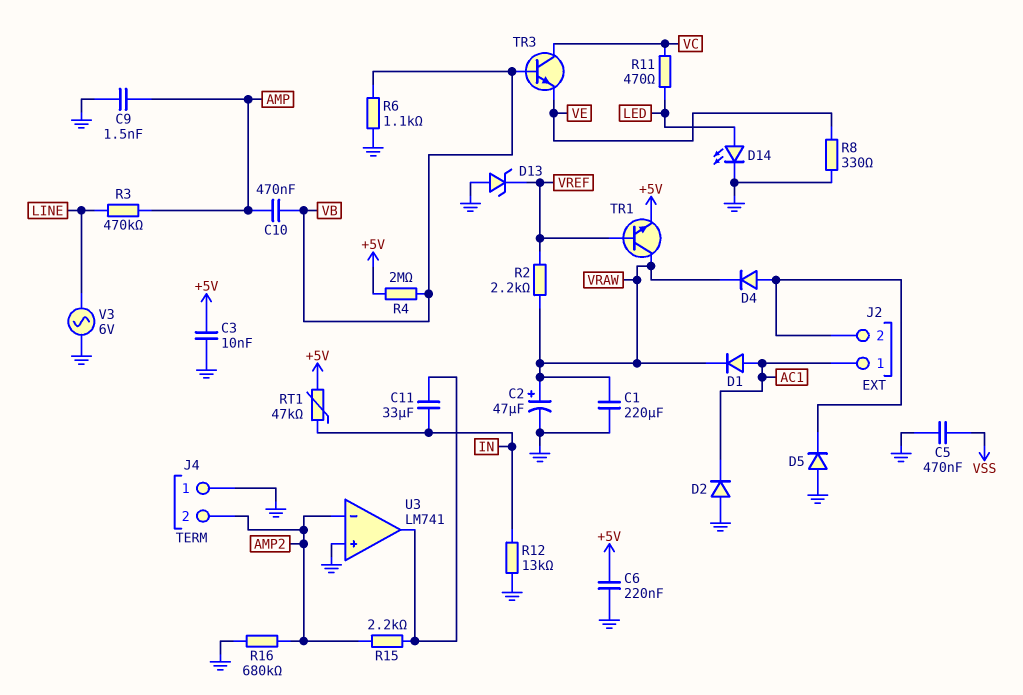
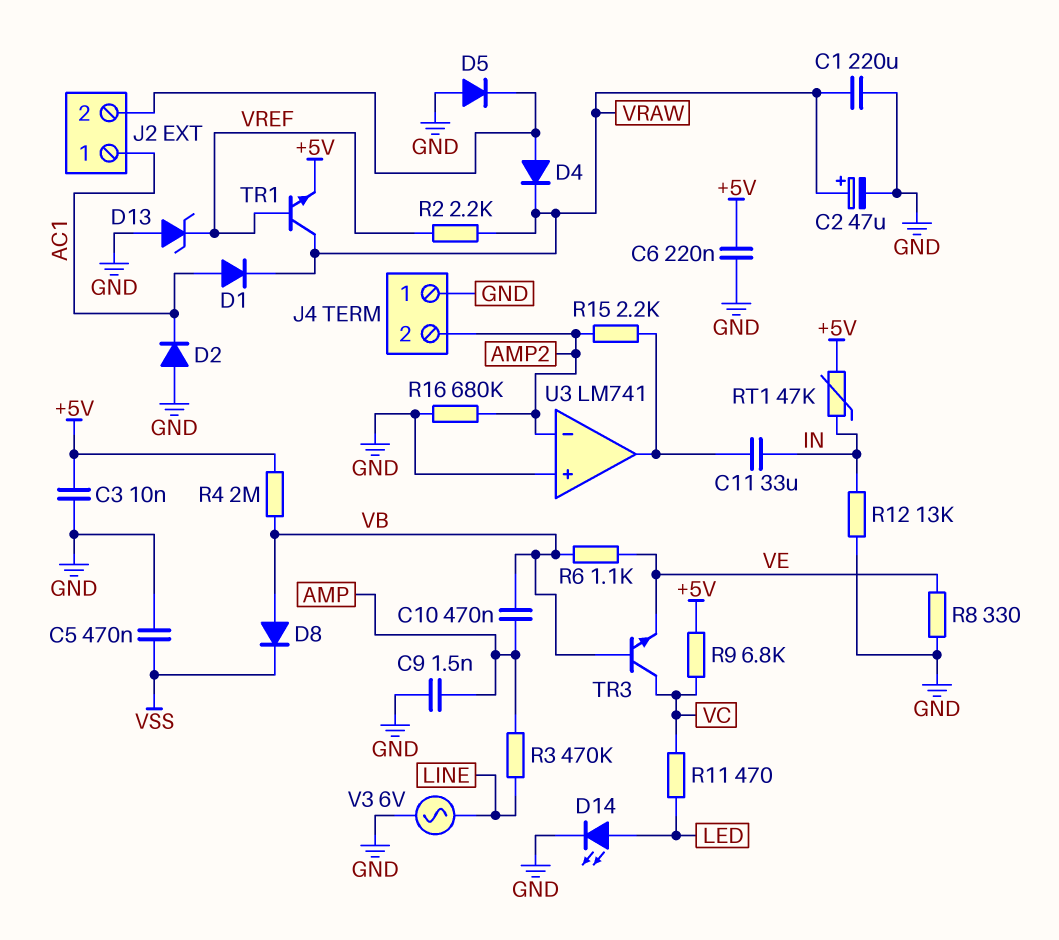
D8: none -> diode (A VB, K VSS)
R6: 1.1k (GND, VB) -> 1.1k (VB, VE)
R9: none -> 6.8k (+5V, VC)

